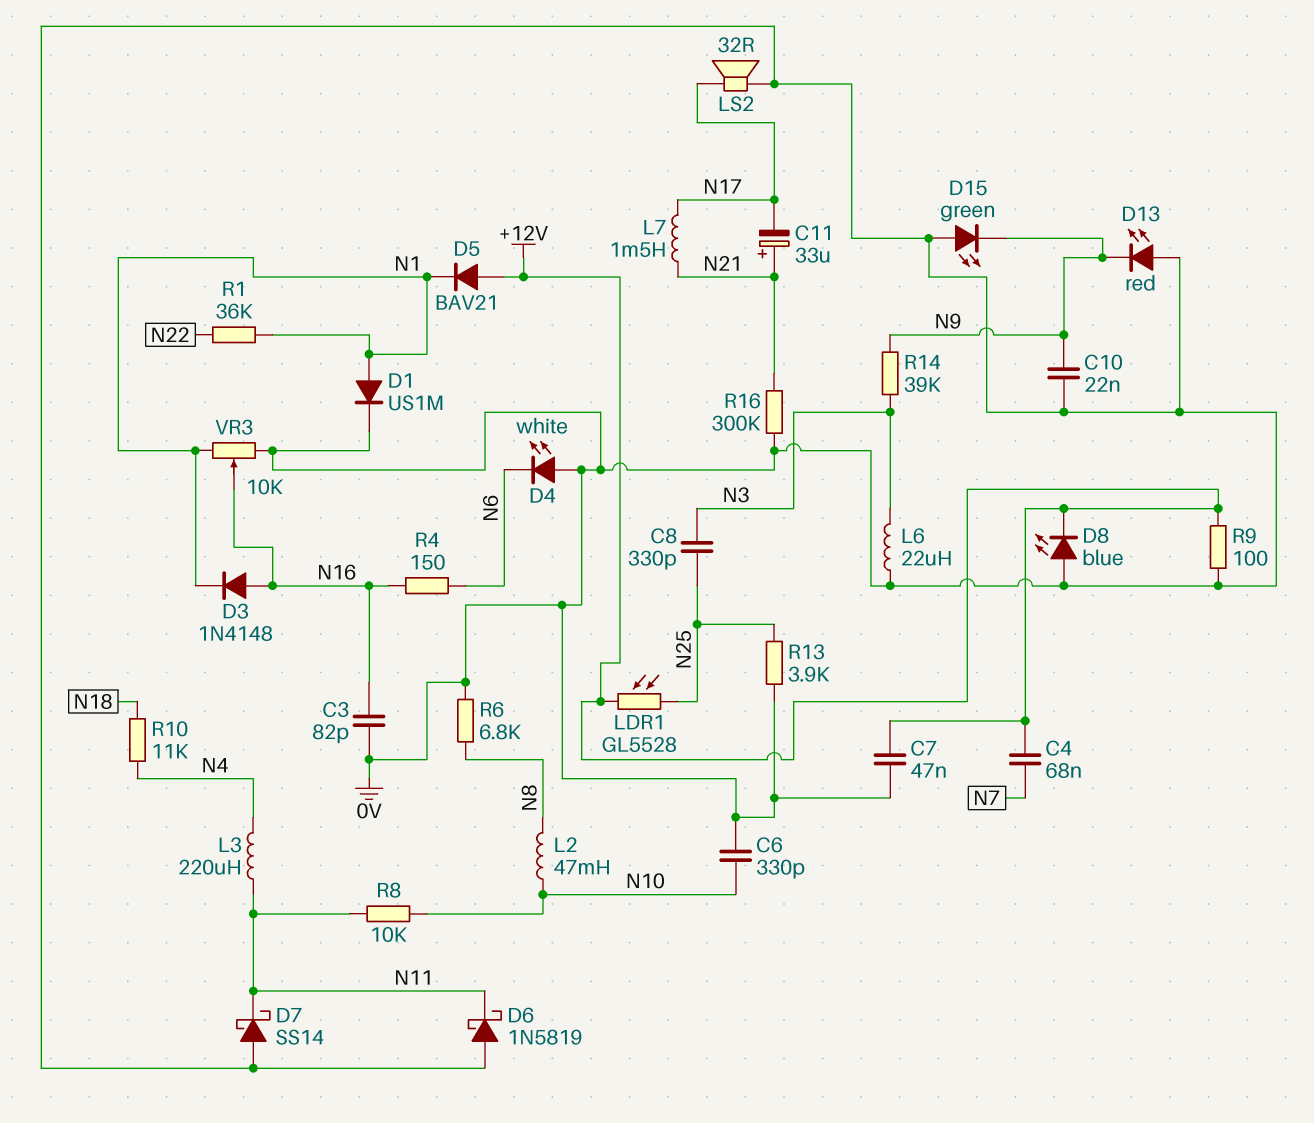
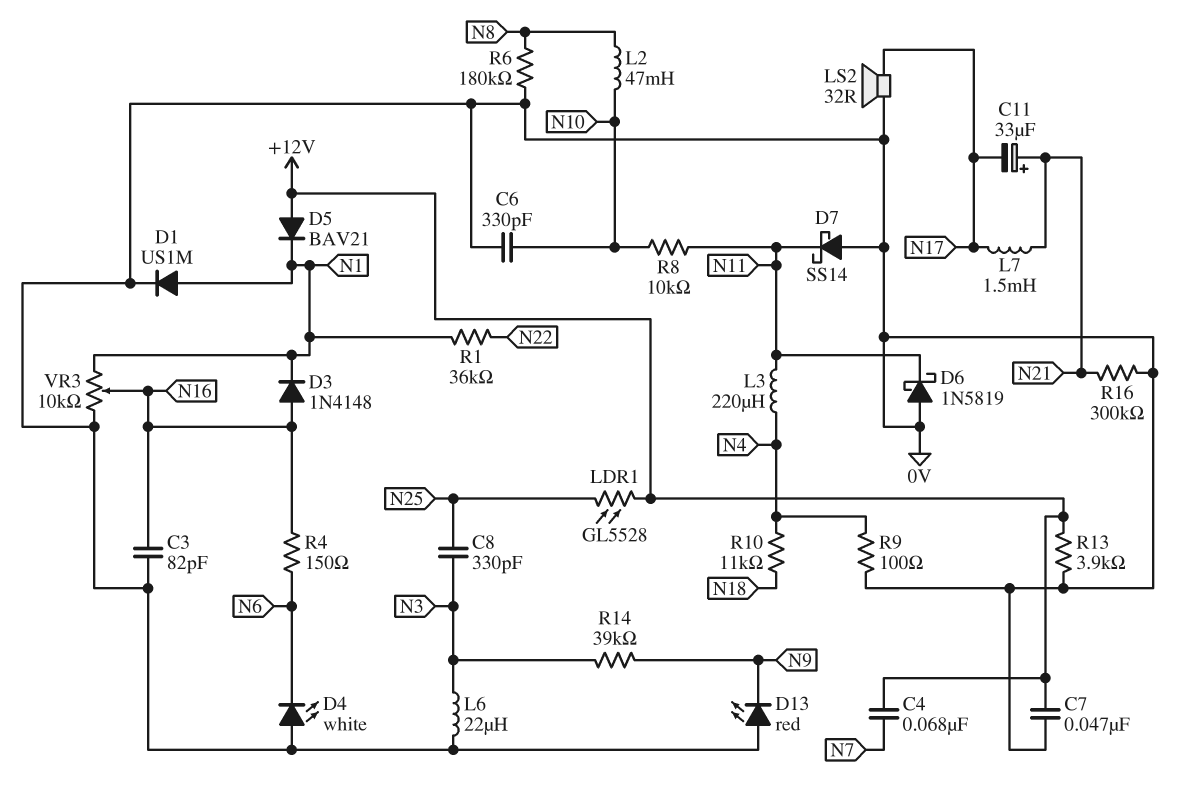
C10: 22nF (0V, N9) -> none
D8: LED blue (A 0V, K +12V) -> none
D15: LED green (A 0V, K N9) -> none
R6: 6.8k (0V, N8) -> 180k (0V, N8)
R9: 100 (+12V, 0V) -> 100 (0V, N4)
R13: 3.9k (0V, N25) -> 3.9k (+12V, 0V)

